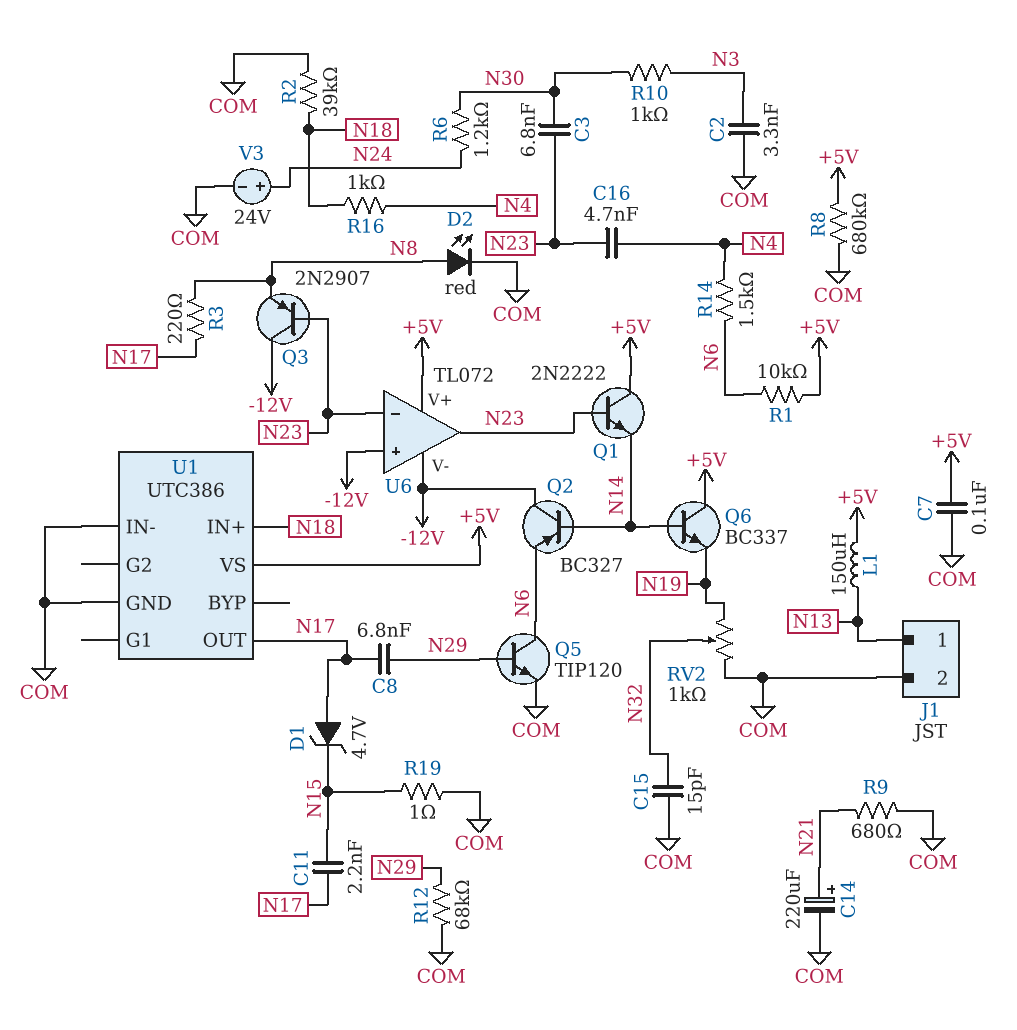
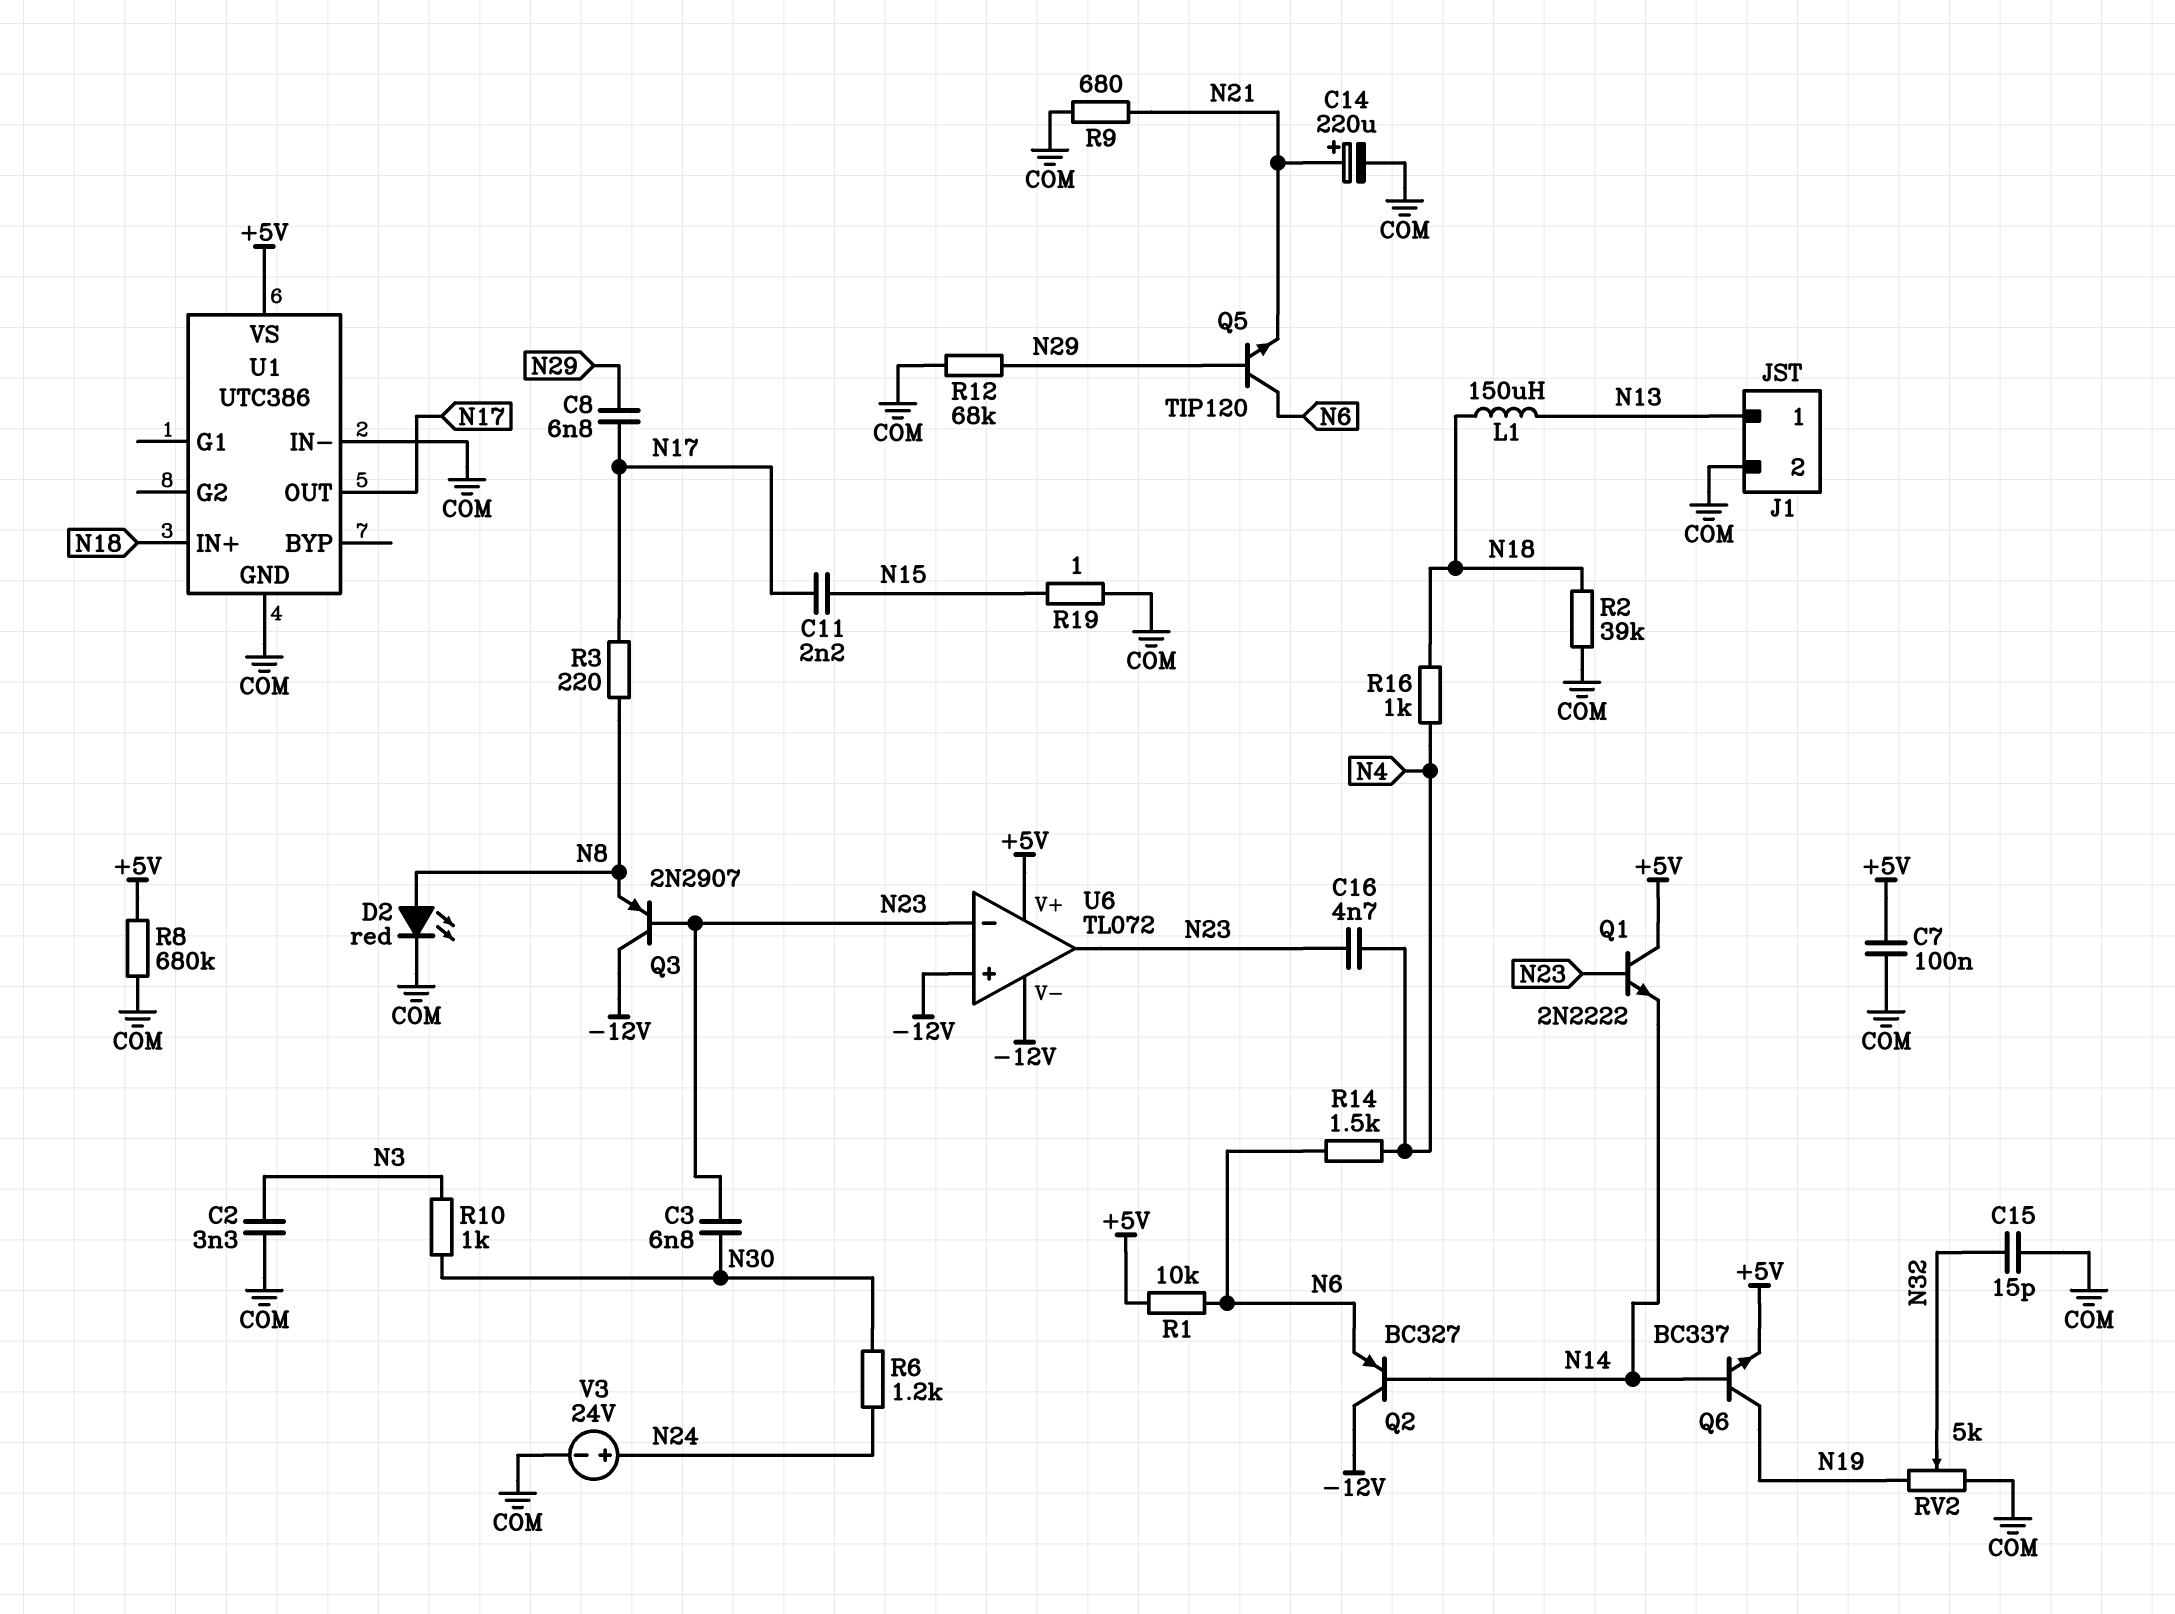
D1: zener 4.7V (A N17, K N15) -> none
L1: 150uH (+5V, N13) -> 150uH (N13, N18)
Q5: NPN TIP120 (B N29, C N6, E COM) -> NPN TIP120 (B N29, C N6, E N21)
Q6: NPN BC337 (B N14, C +5V, E N19) -> NPN BC337 (B N14, C N19, E +5V)
RV2: 1k (COM, N19, wiper N32) -> 5k (COM, N19, wiper N32)

